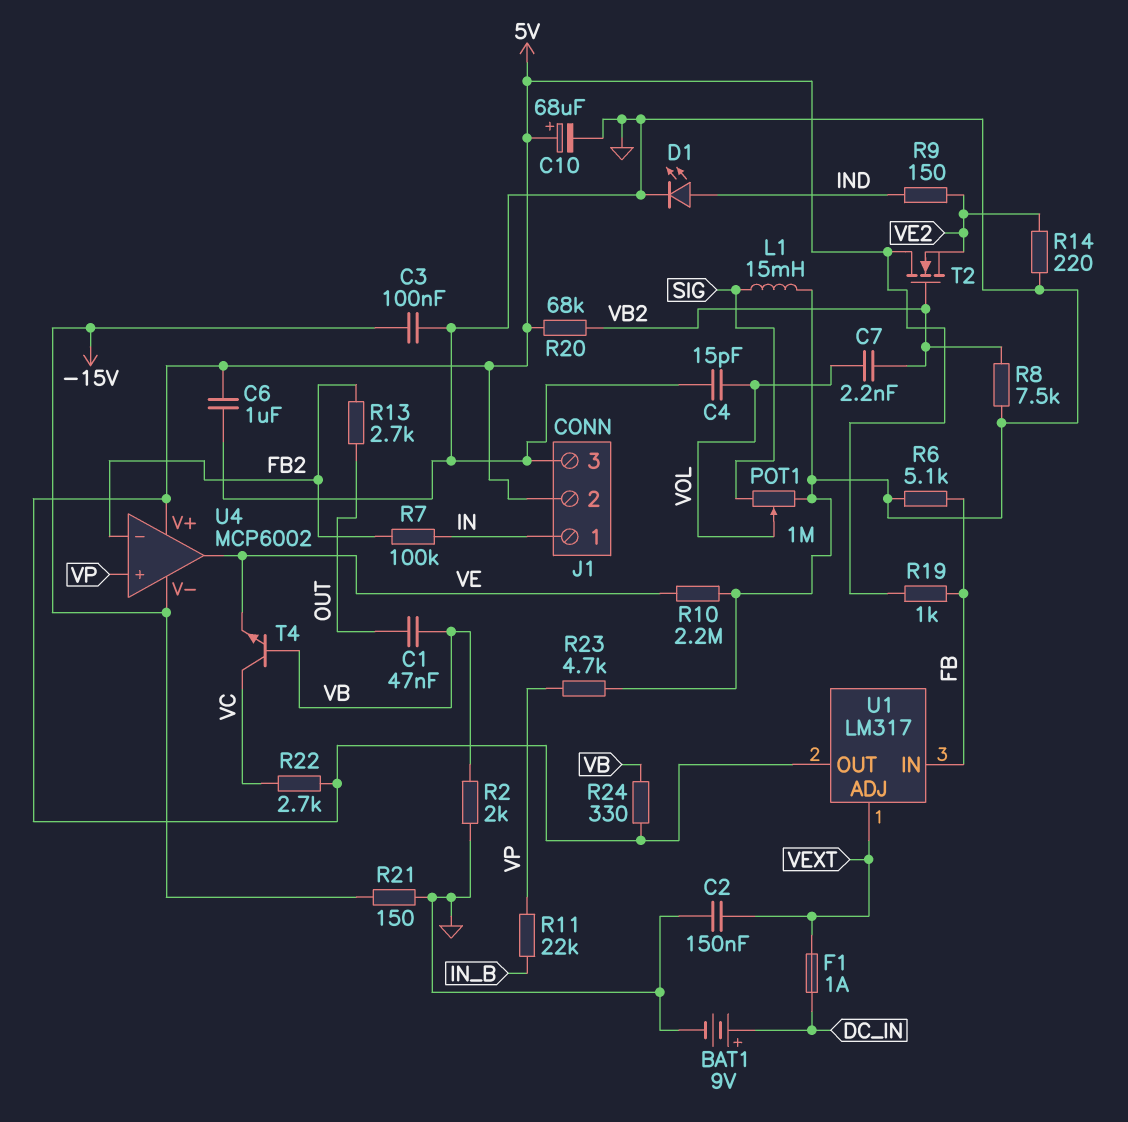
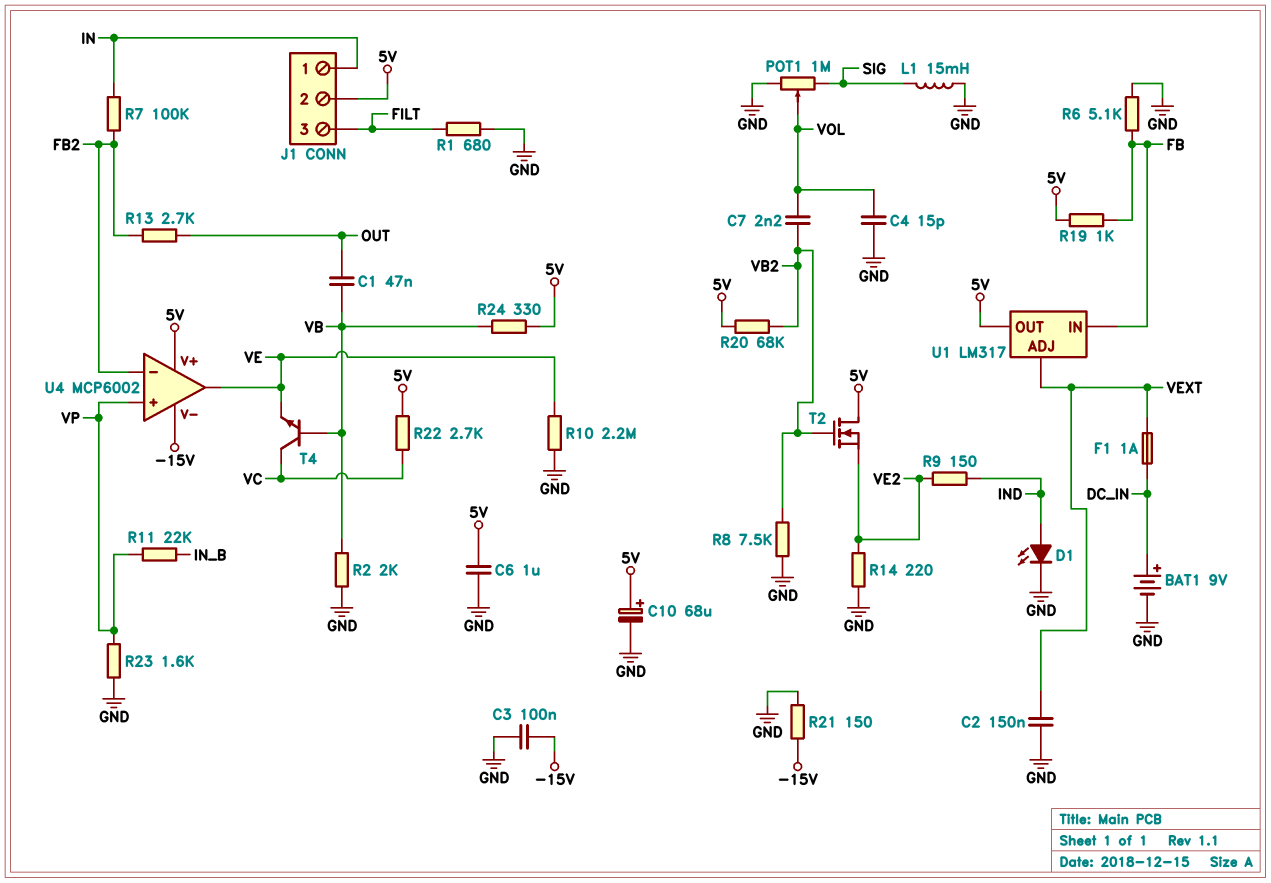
J1 pin 3: GND -> FILT
R1: none -> 680 (FILT, GND)
R23: 4.7k (GND, VP) -> 1.6k (GND, VP)

